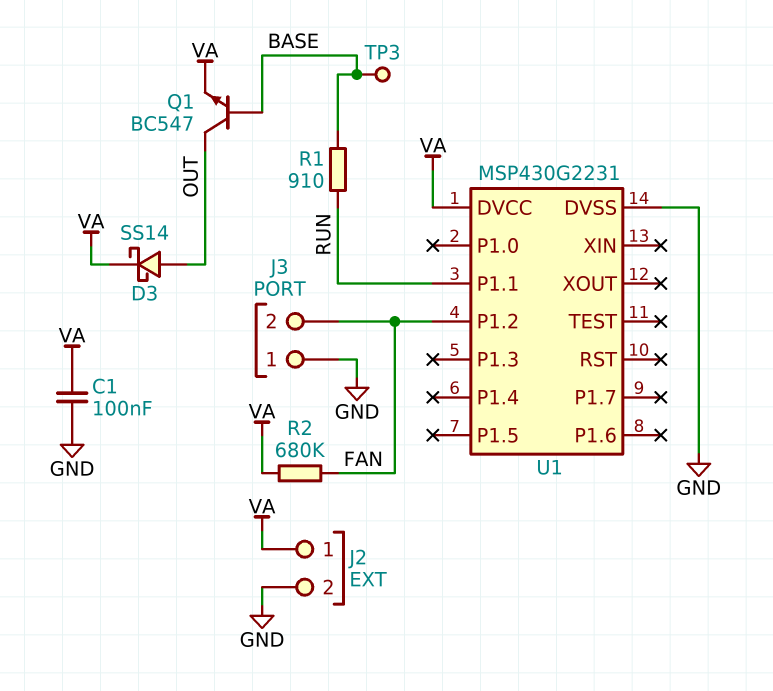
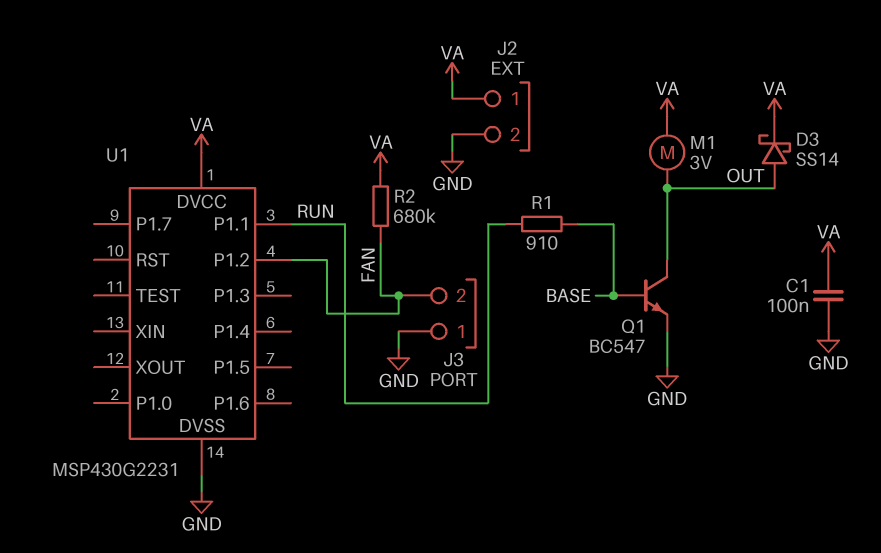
M1: none -> motor 3V (OUT, VA)
Q1: NPN BC547 (B BASE, C OUT, E VA) -> NPN BC547 (B BASE, C OUT, E GND)
TP3: test point (BASE) -> none

